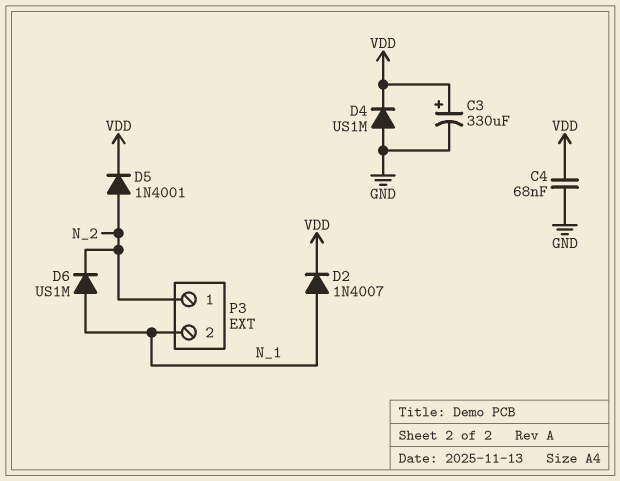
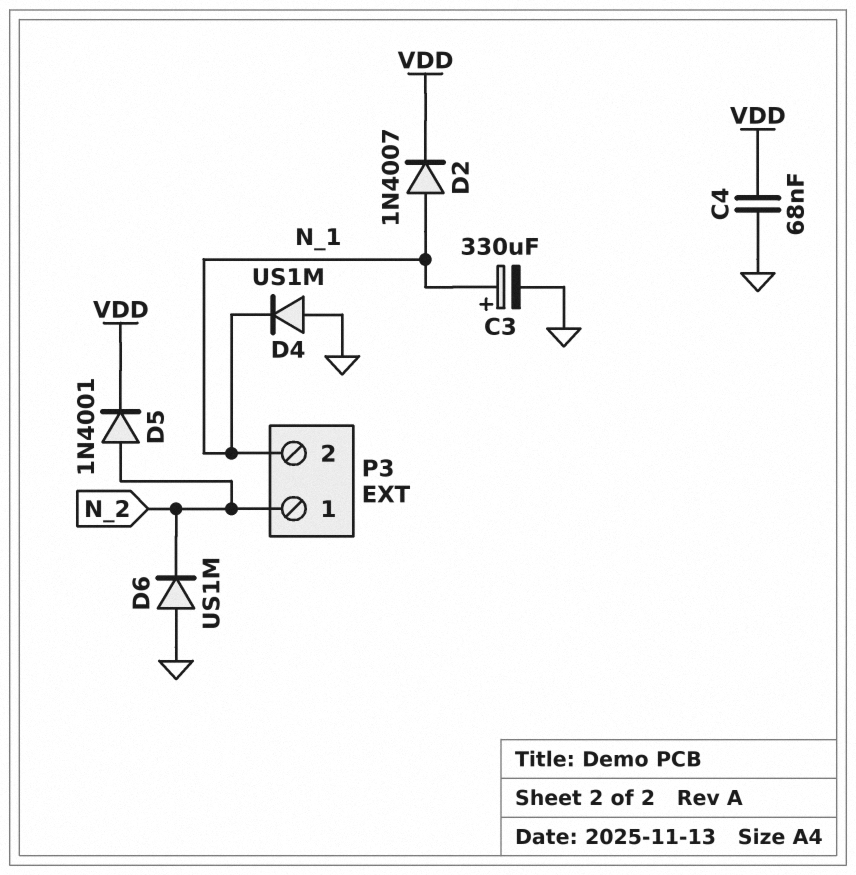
C3: 330uF (plus VDD, minus GND) -> 330uF (plus N_1, minus GND)
D4: diode US1M (A GND, K VDD) -> diode US1M (A GND, K N_1)
D6: diode US1M (A N_1, K N_2) -> diode US1M (A GND, K N_2)

